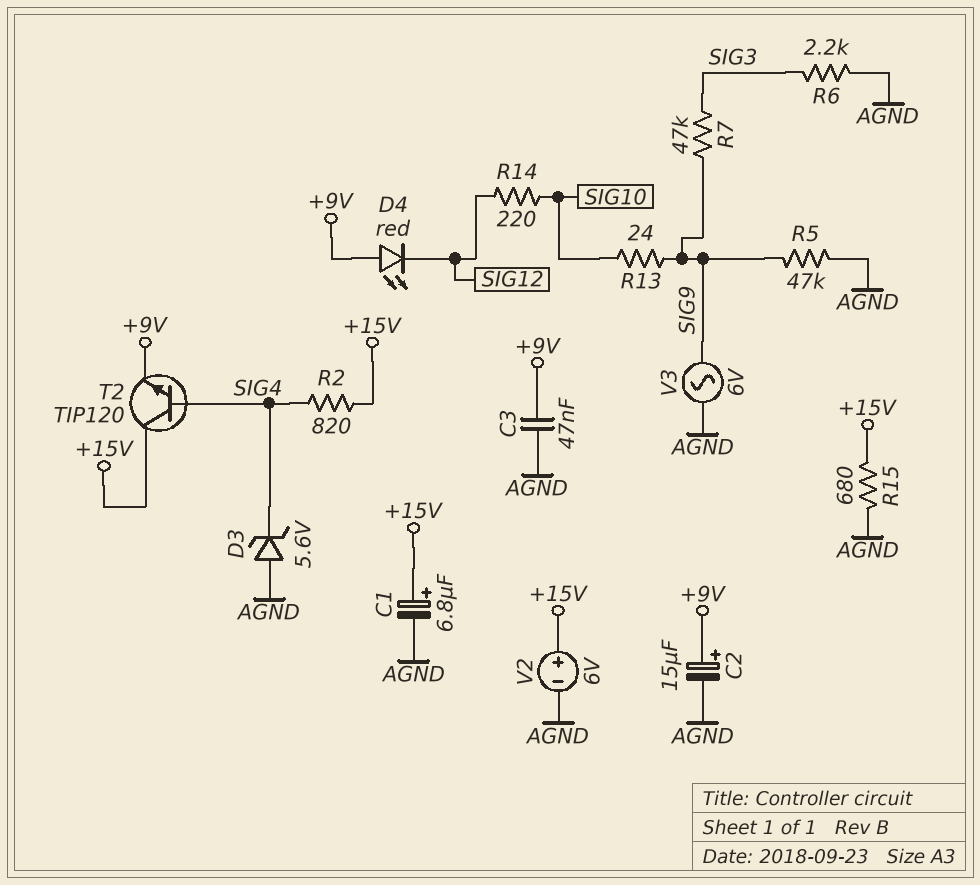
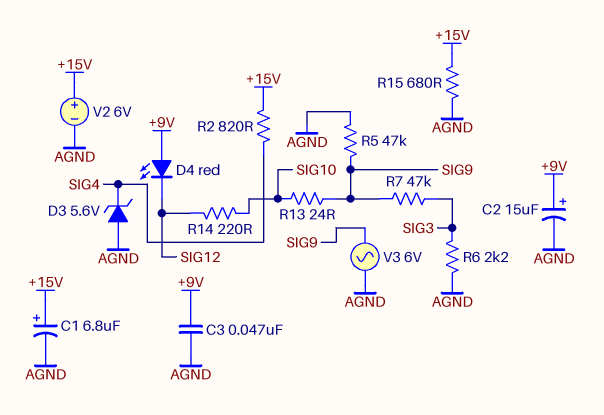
T2: NPN TIP120 (B SIG4, C +15V, E +9V) -> none

